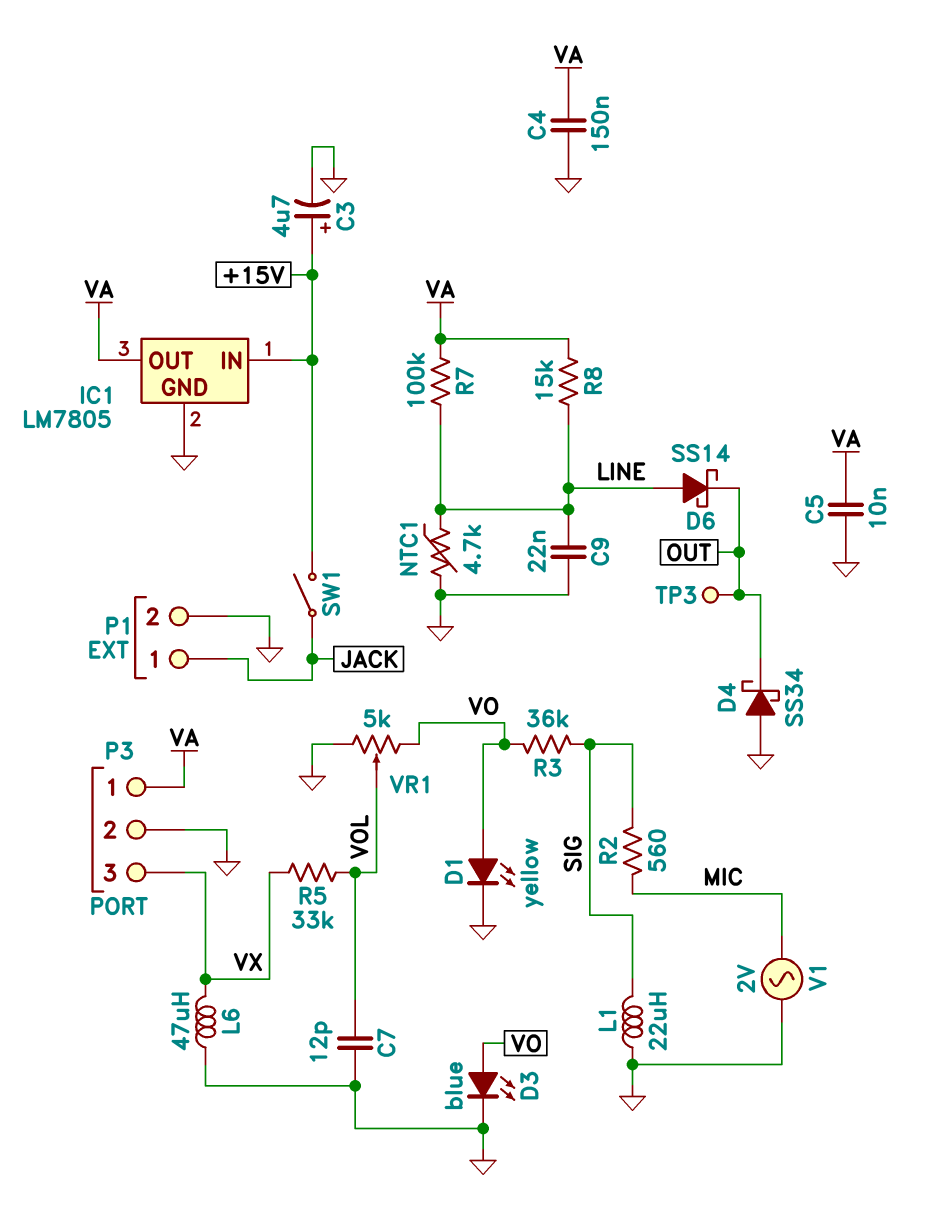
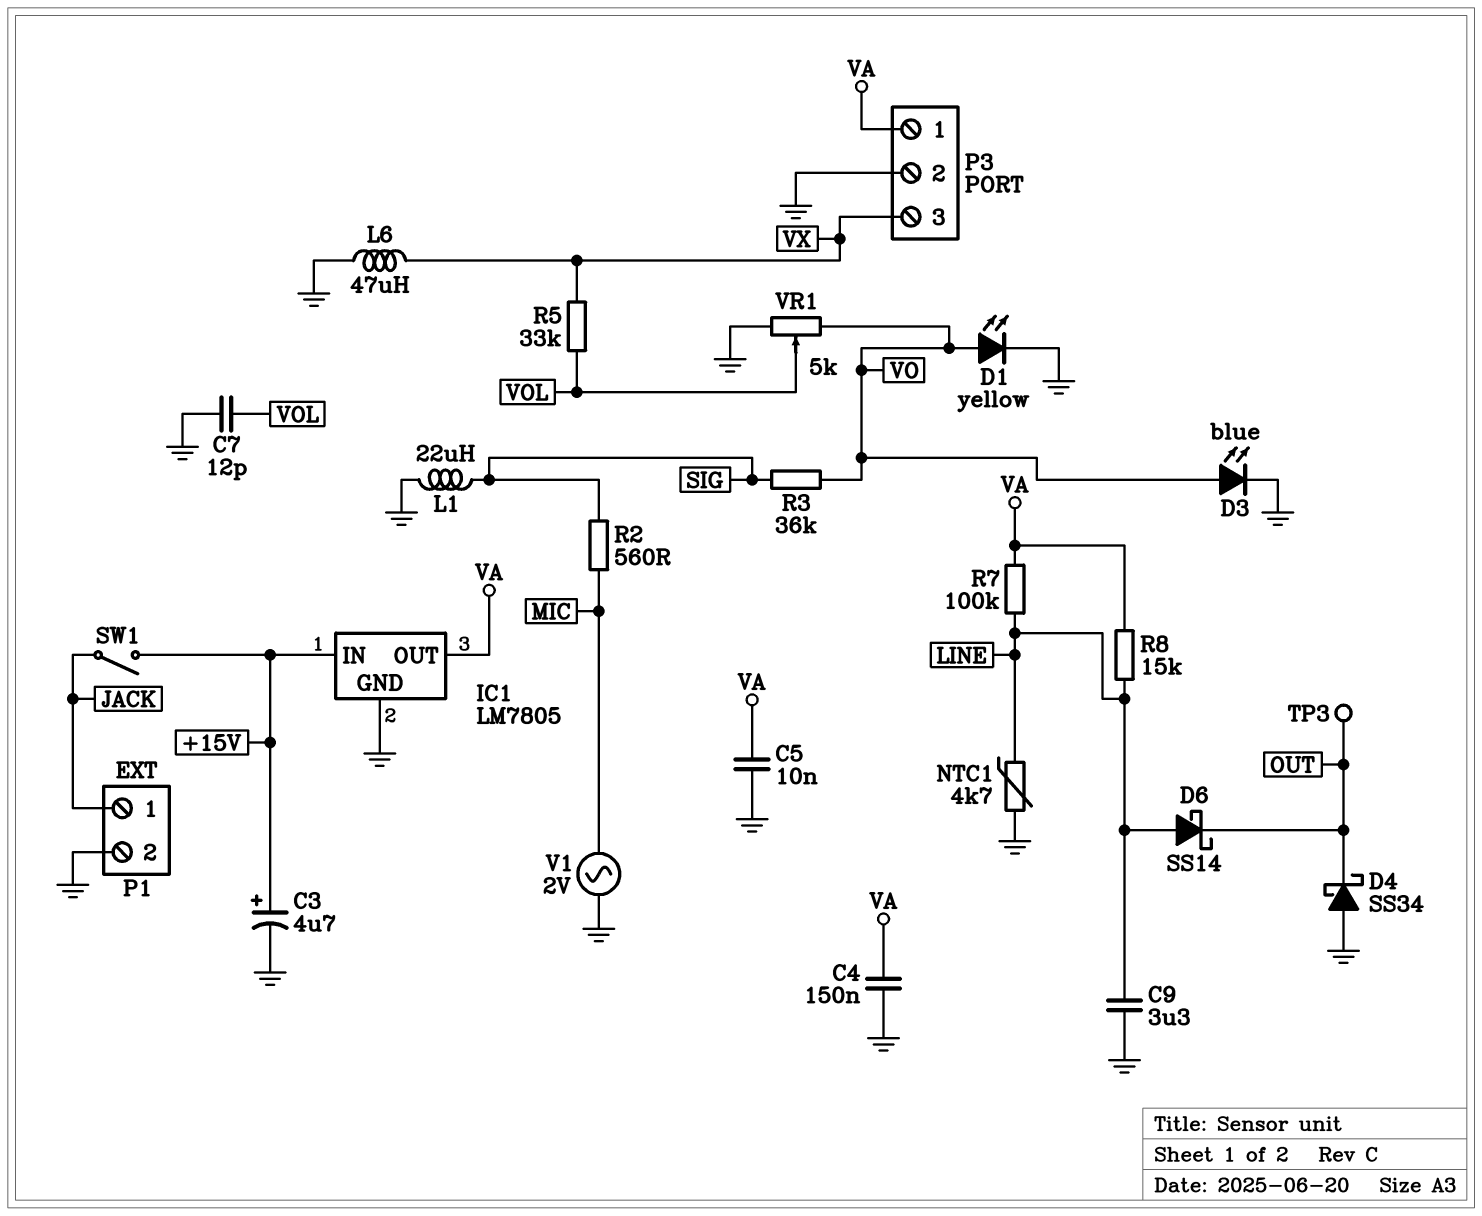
C9: 22nF (GND, LINE) -> 3.3uF (GND, LINE)

